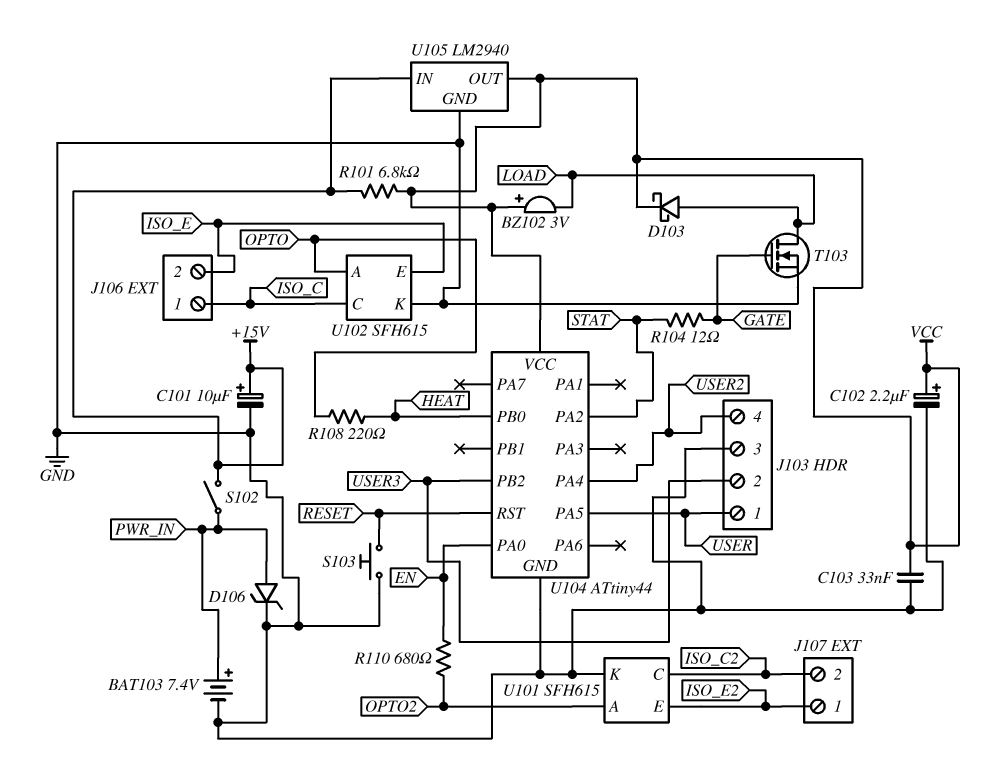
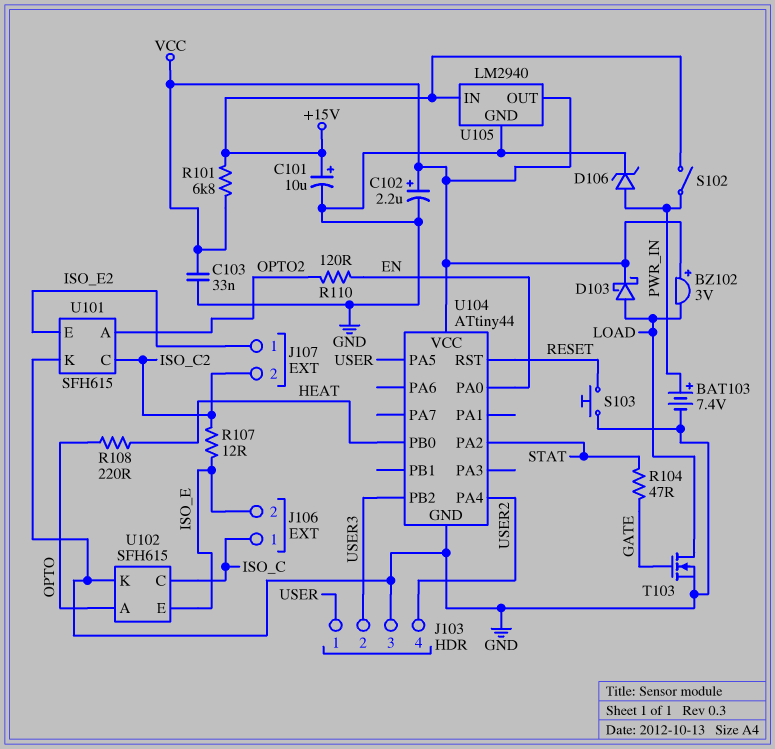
R104: 12 (GATE, STAT) -> 47 (GATE, STAT)
R107: none -> 12 (ISO_C2, ISO_E)
R110: 680 (EN, OPTO2) -> 120 (EN, OPTO2)

